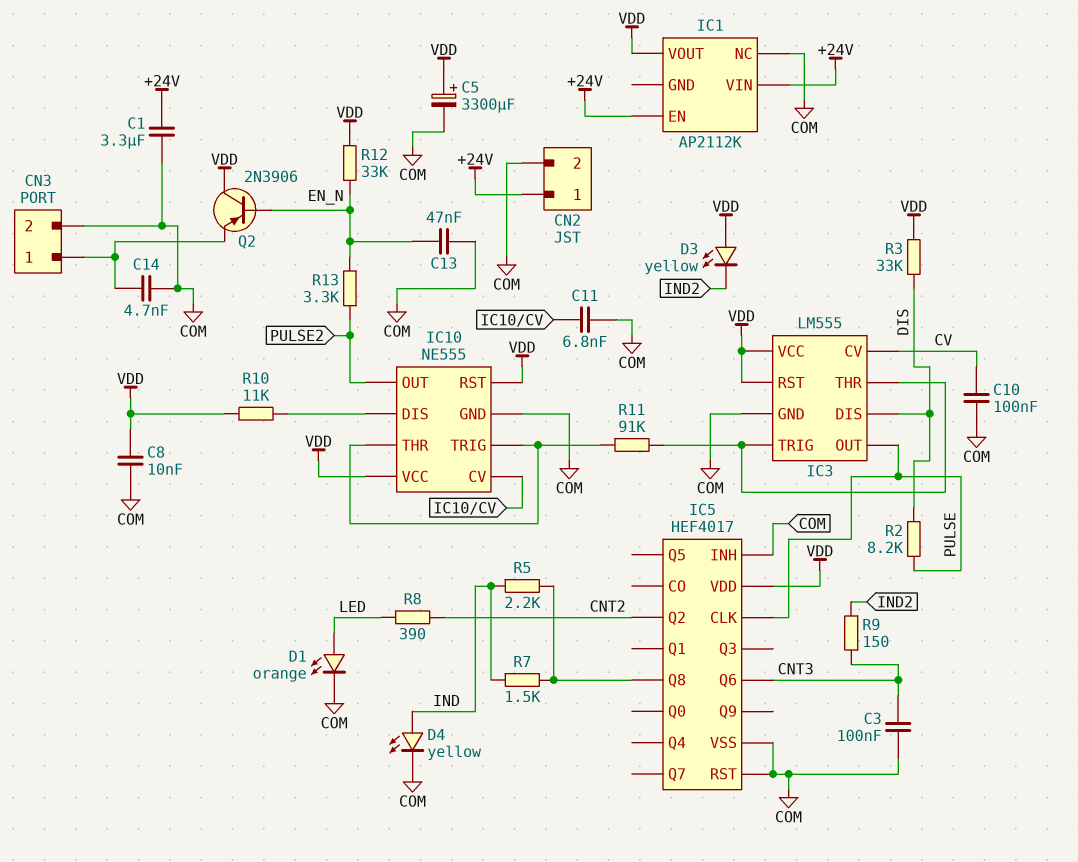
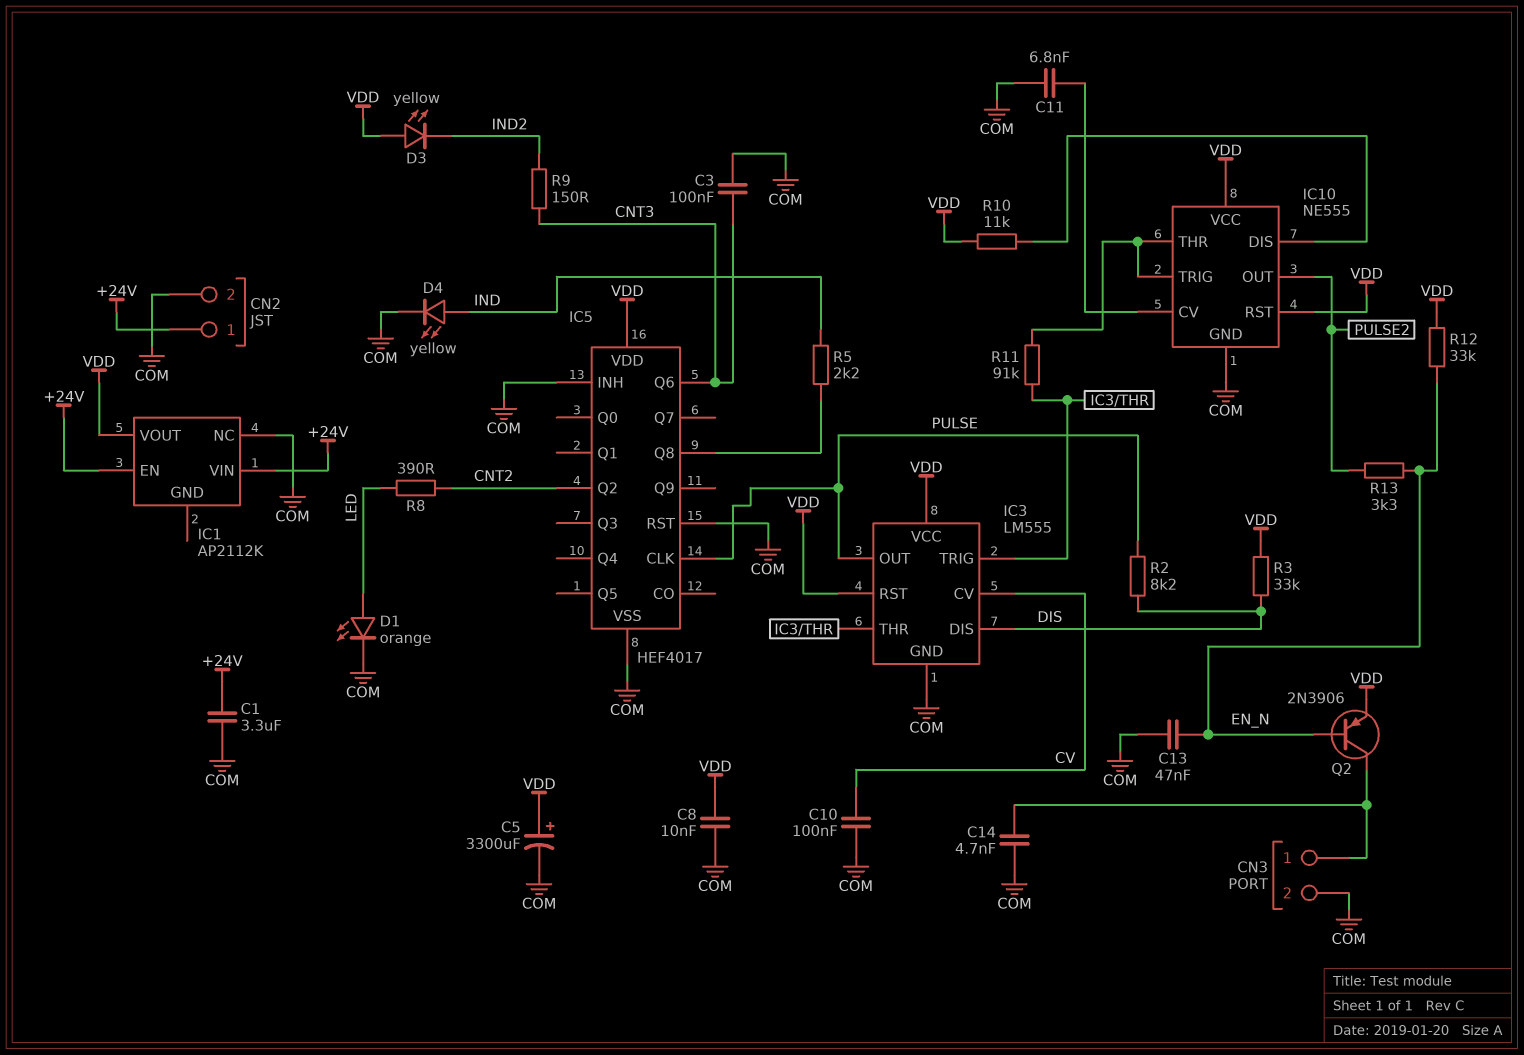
Q2: PNP 2N3906 (B EN_N, C VDD, E CN3/1) -> PNP 2N3906 (B EN_N, C CN3/1, E VDD)
R7: 1.5k (IC5/Q8, IND) -> none

